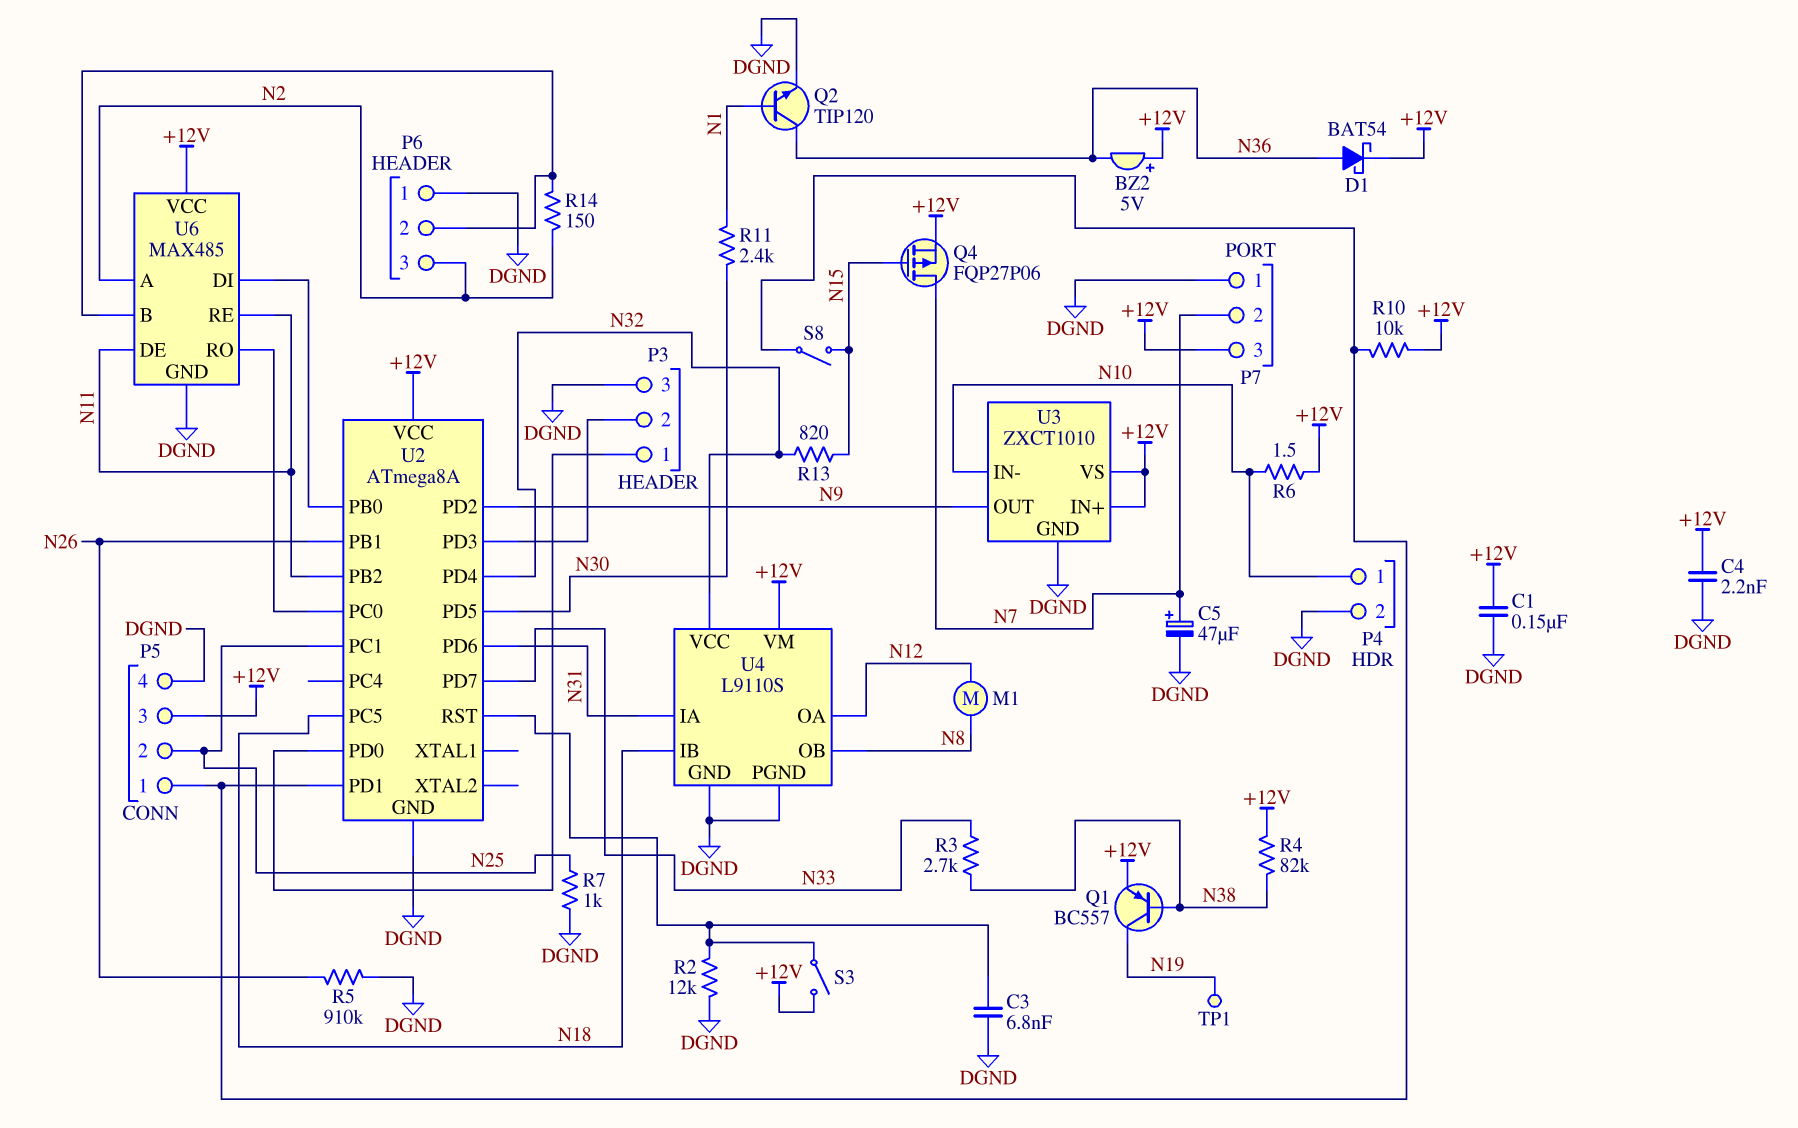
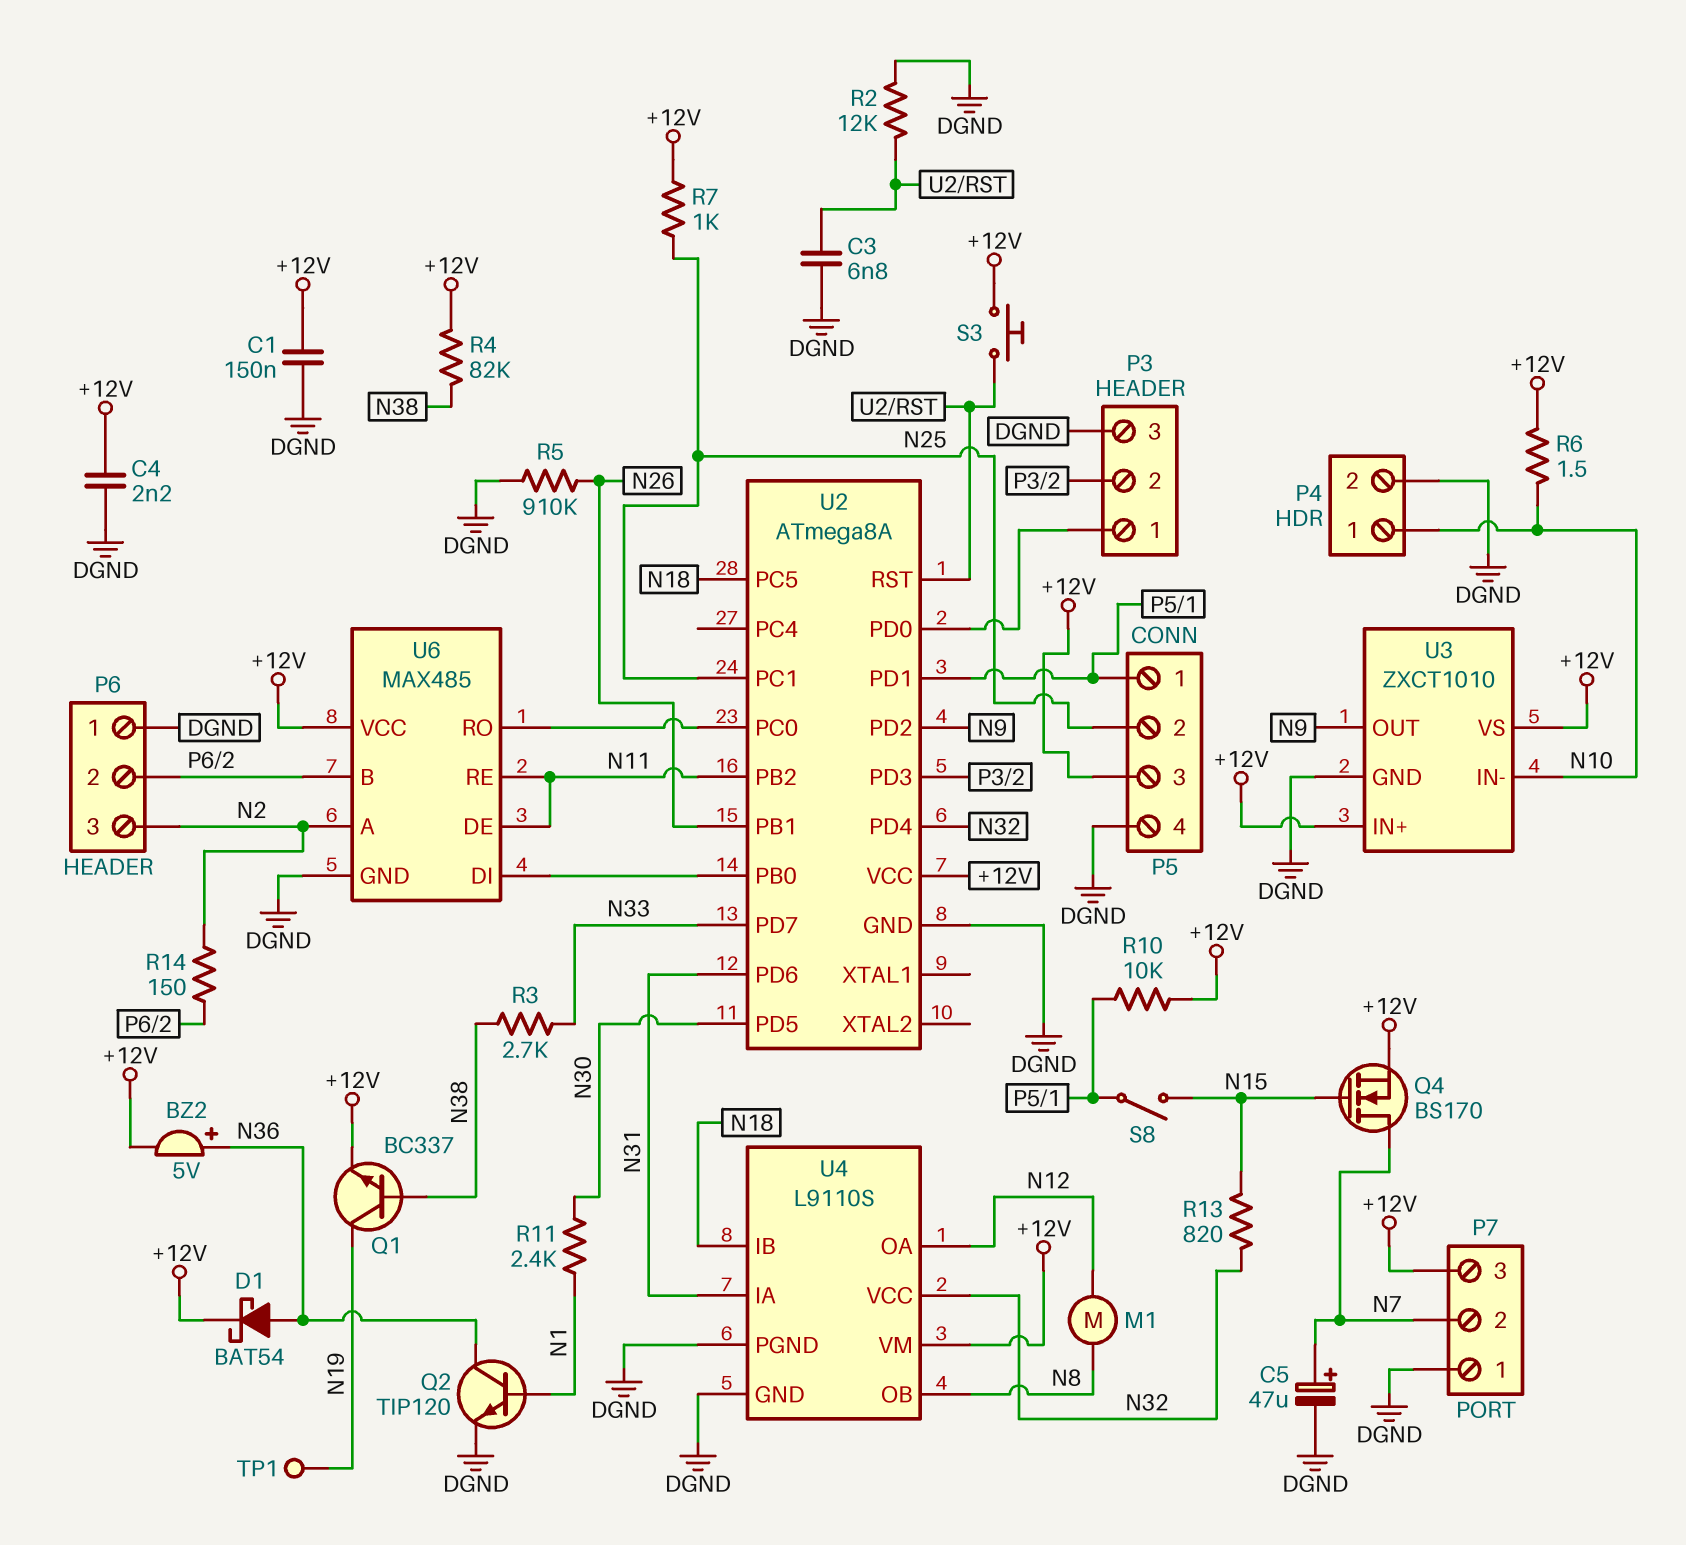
BZ2: buzzer 5V (plus +12V, minus N36) -> buzzer 5V (plus N36, minus +12V)
Q1: PNP BC557 (B N38, C N19, E +12V) -> NPN BC337 (B N38, C N19, E +12V)
Q4: PMOS FQP27P06 (G N15, D N7, S +12V) -> NMOS BS170 (G N15, D N7, S +12V)
R7: 1k (DGND, N25) -> 1k (+12V, N25)
S3: switch (+12V, U2/RST) -> button (+12V, U2/RST)

